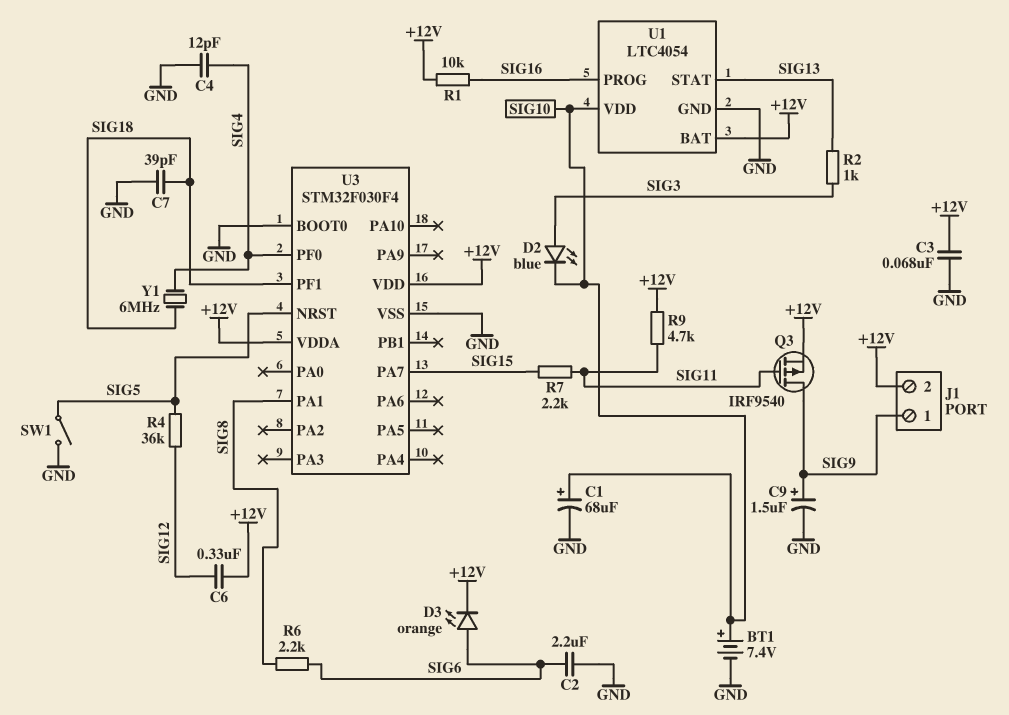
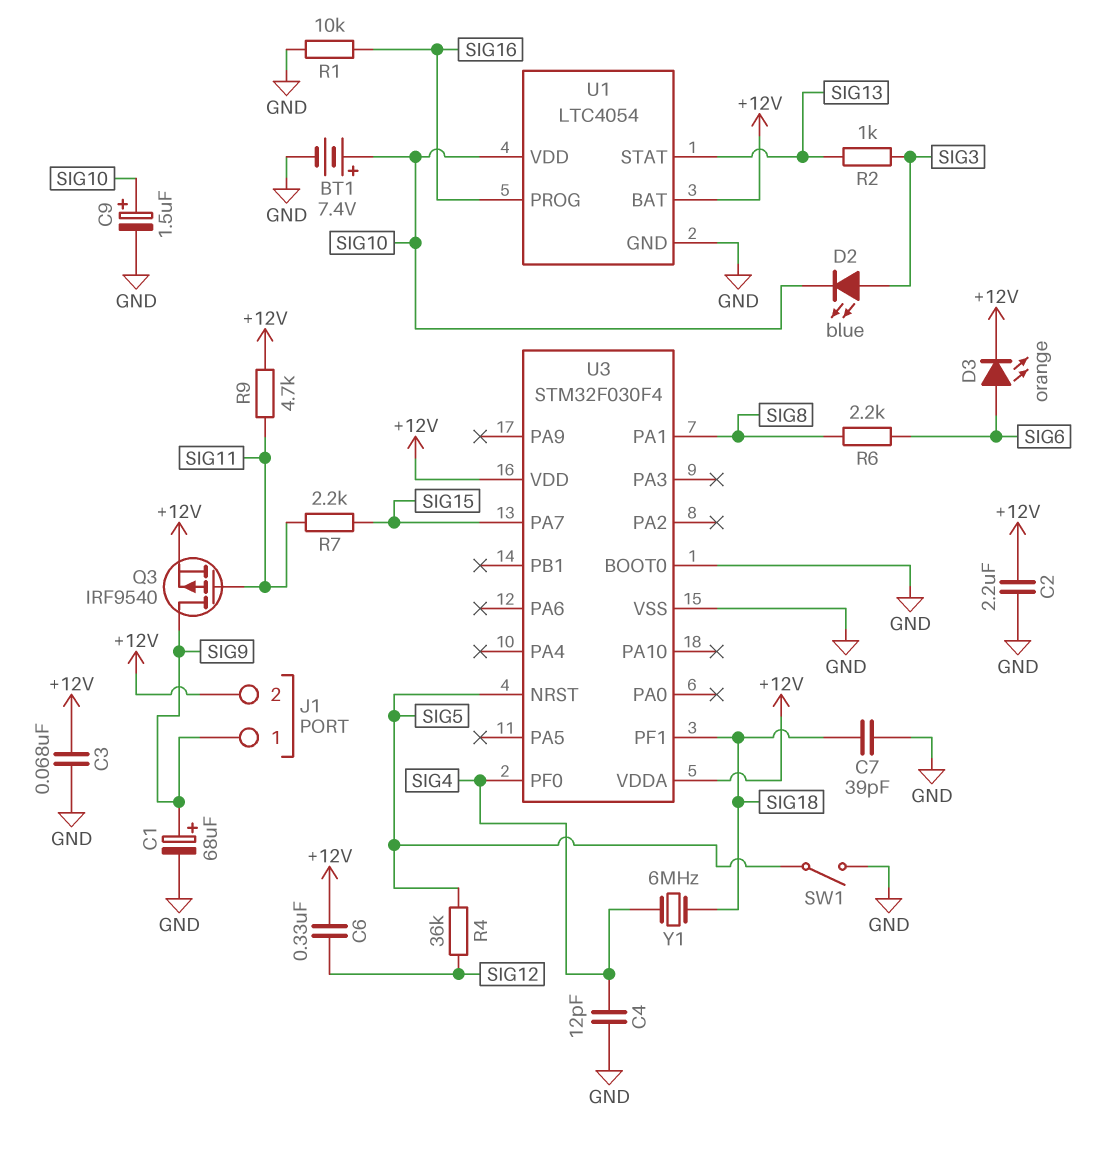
C1: 68uF (plus SIG10, minus GND) -> 68uF (plus SIG9, minus GND)
C2: 2.2uF (GND, SIG6) -> 2.2uF (+12V, GND)
C9: 1.5uF (plus SIG9, minus GND) -> 1.5uF (plus SIG10, minus GND)
R1: 10k (+12V, SIG16) -> 10k (GND, SIG16)

